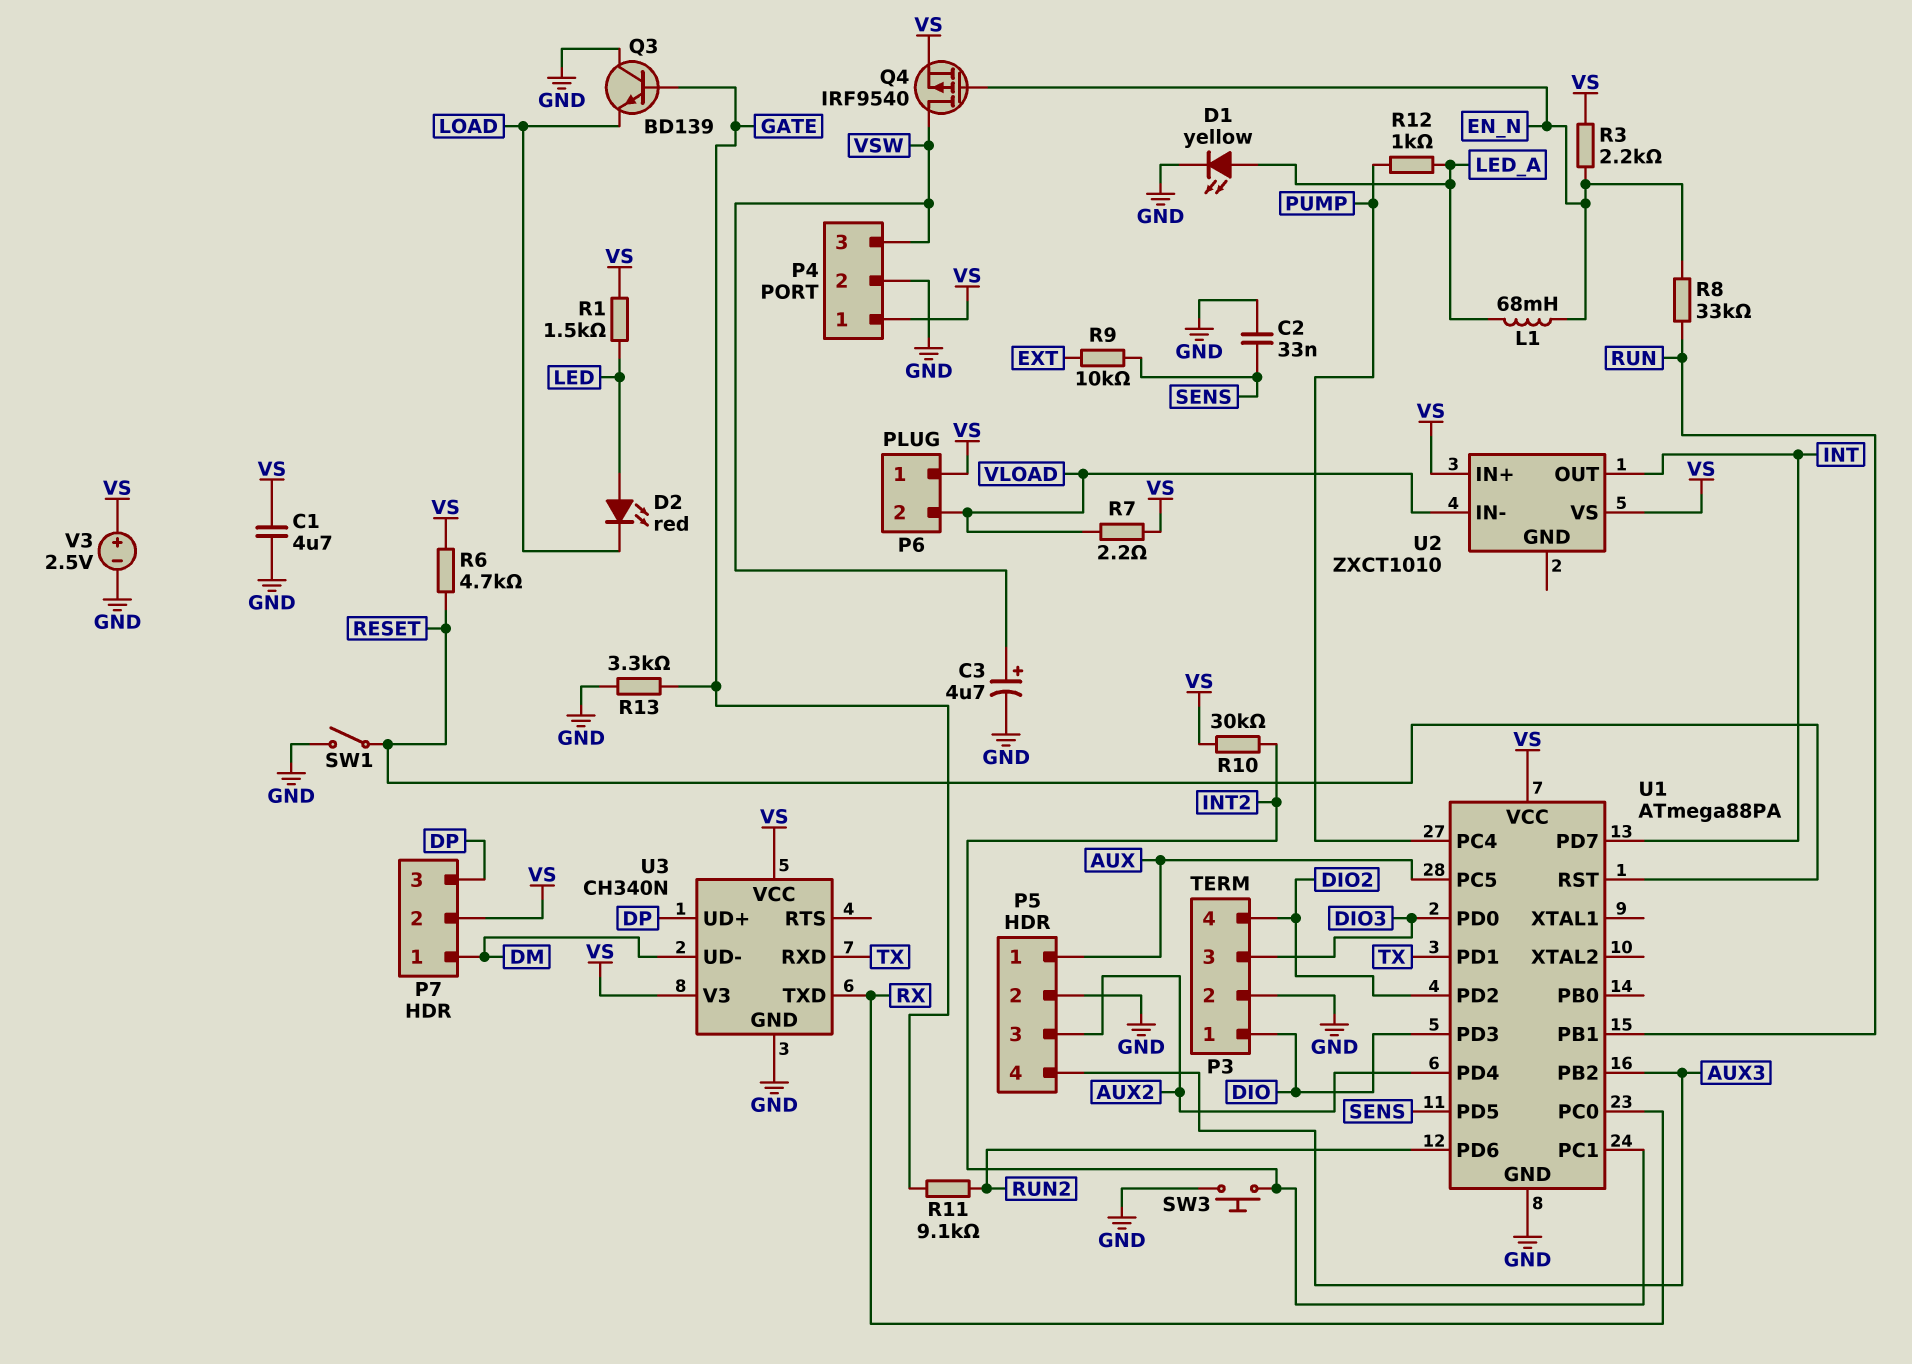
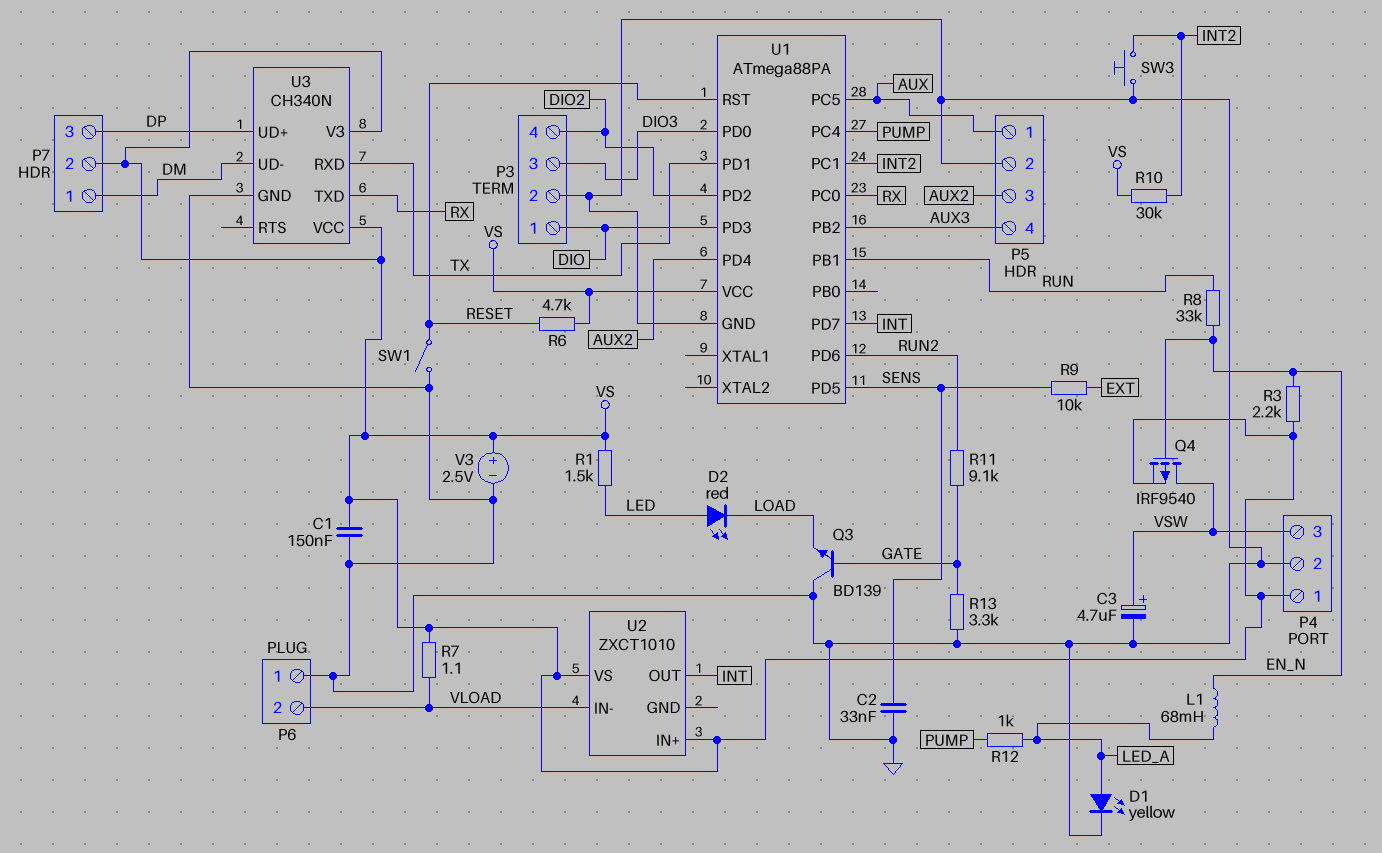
C1: 4.7uF (GND, VS) -> 150nF (GND, VS)
P6 pin 1: VS -> GND
R7: 2.2 (VLOAD, VS) -> 1.1 (VLOAD, VS)

